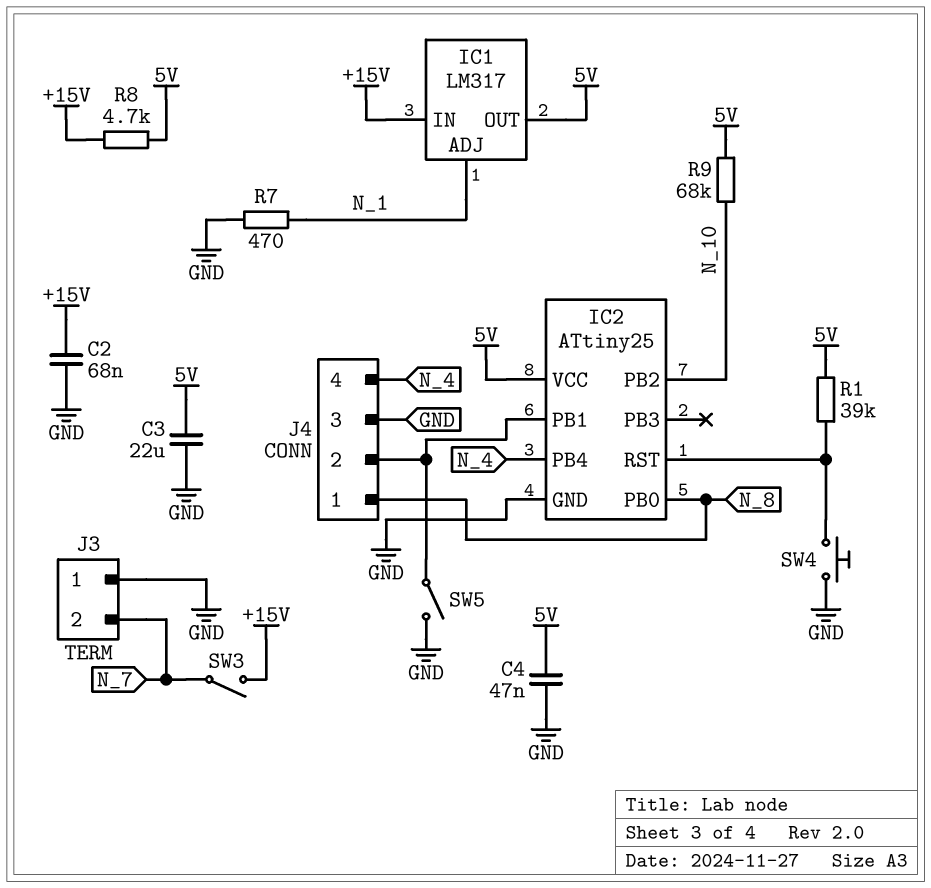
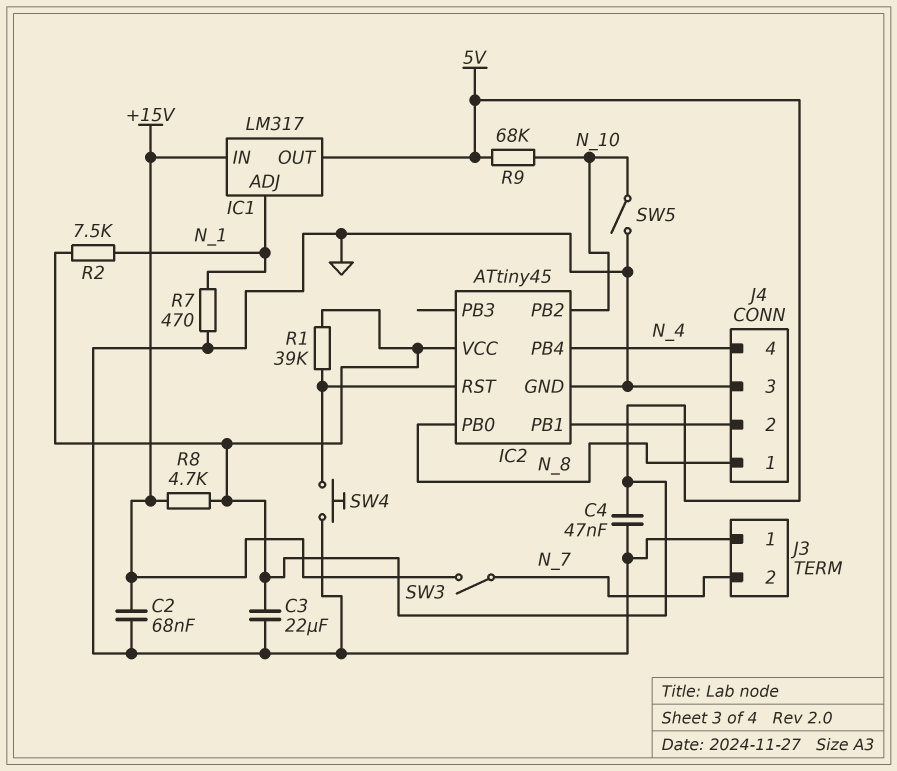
IC2: ATtiny25 -> ATtiny45
R2: none -> 7.5k (5V, N_1)
SW5: switch (GND, IC2/PB1) -> switch (GND, N_10)

